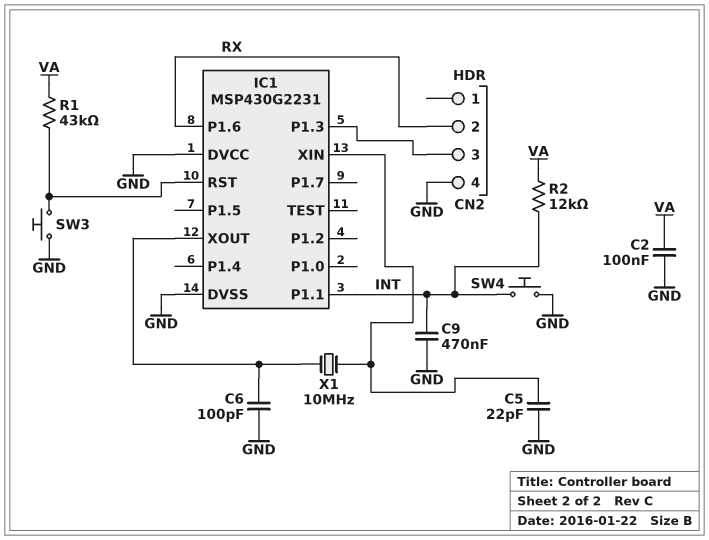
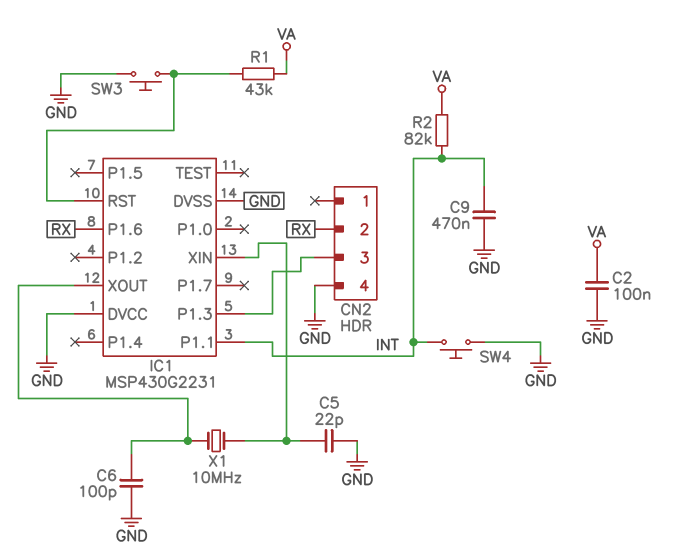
R2: 12k (INT, VA) -> 82k (INT, VA)

